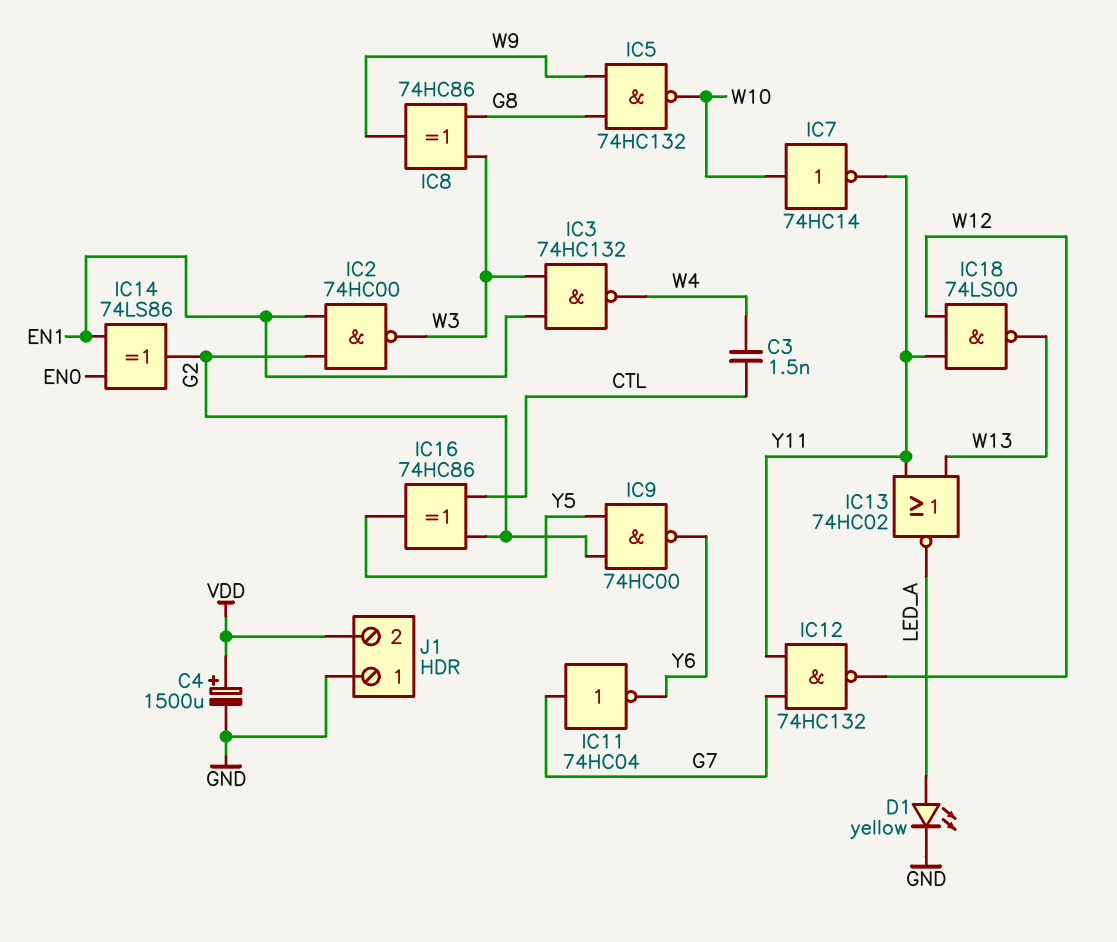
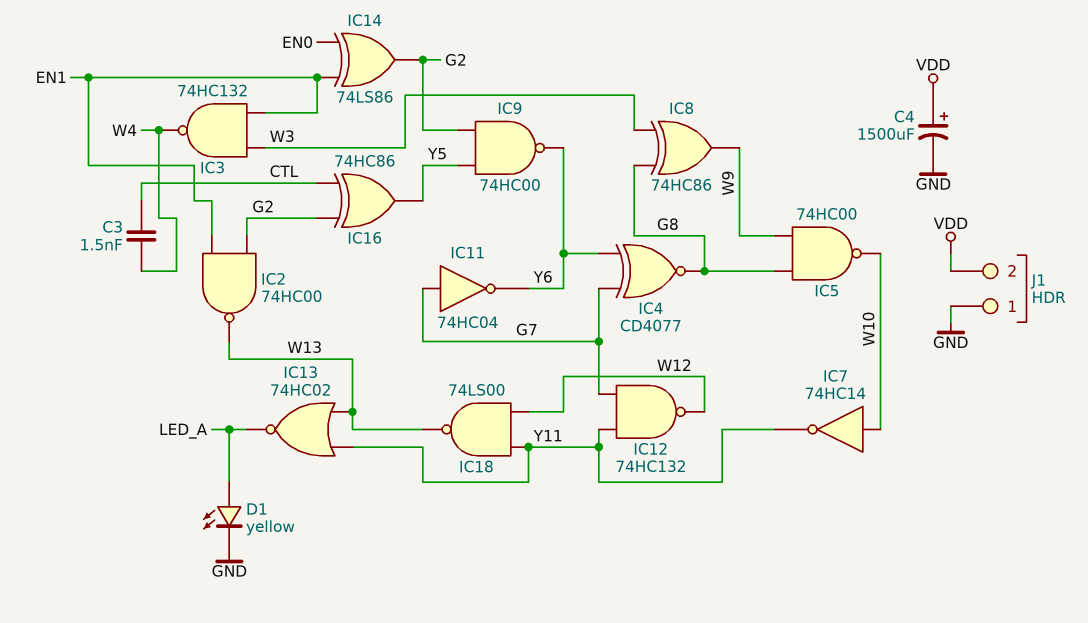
IC2: NAND 74HC00 (in EN1, in G2, out W3) -> NAND 74HC00 (in EN1, in G2, out W13)
IC4: none -> XNOR CD4077 (in G7, in Y6, out G8)
IC5: NAND 74HC132 (in G8, in W9, out W10) -> NAND 74HC00 (in G8, in W9, out W10)

